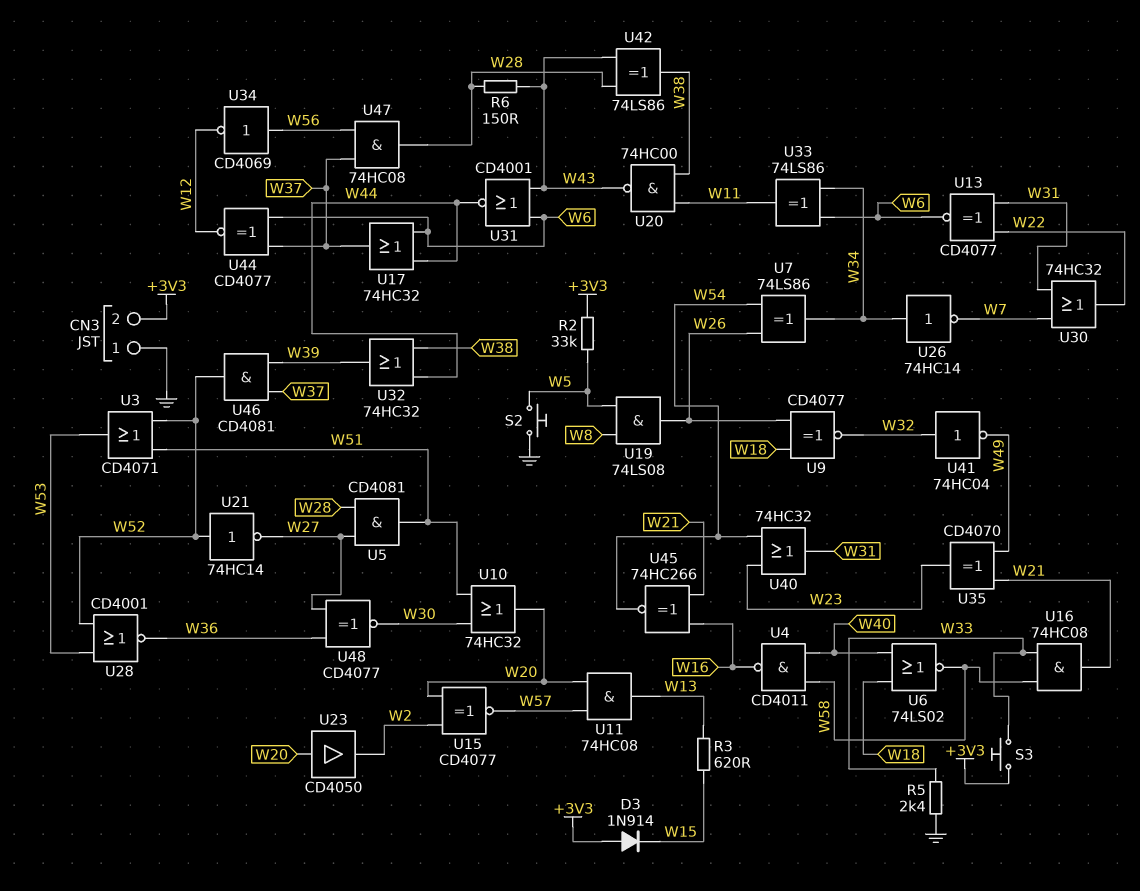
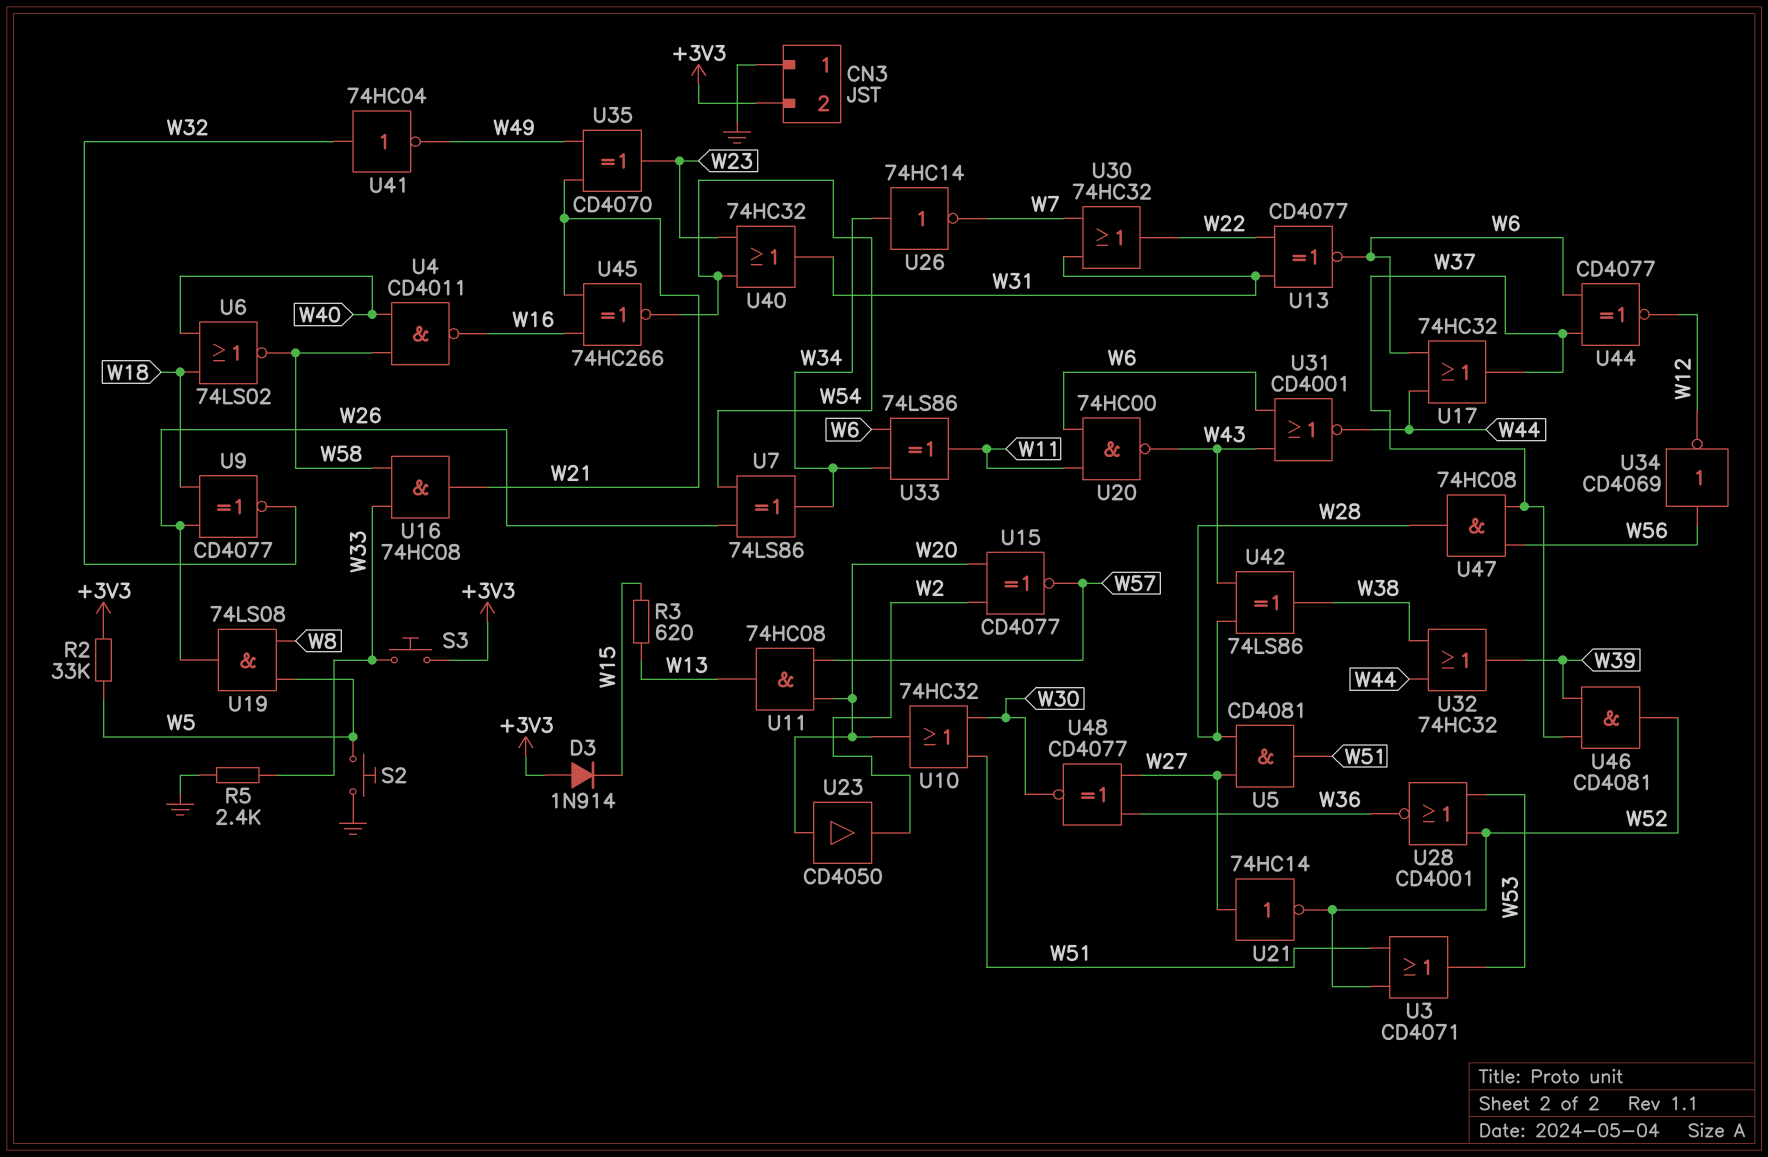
R6: 150 (W28, W43) -> none
U20: NAND 74HC00 (in W11, in W38, out W43) -> NAND 74HC00 (in W6, in W11, out W43)
U21: NOT 74HC14 (in W52, out W27) -> NOT 74HC14 (in W27, out W52)

